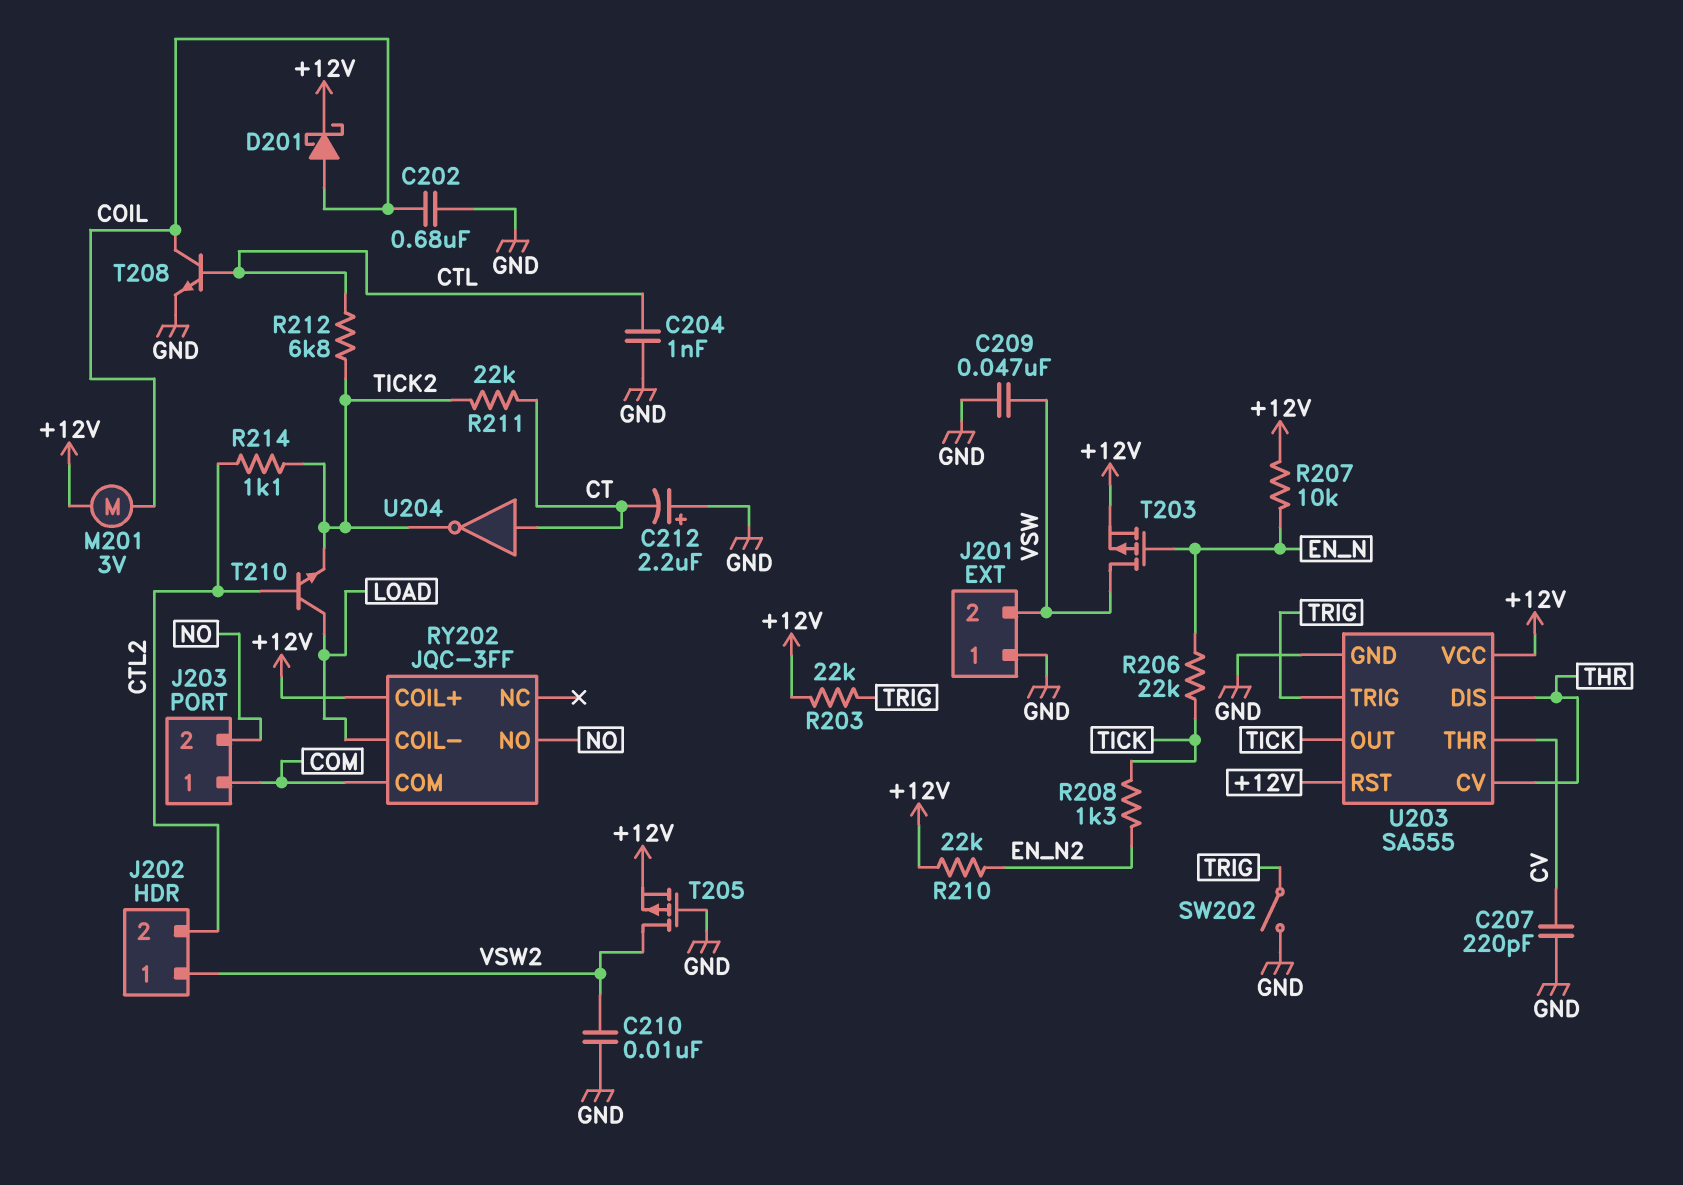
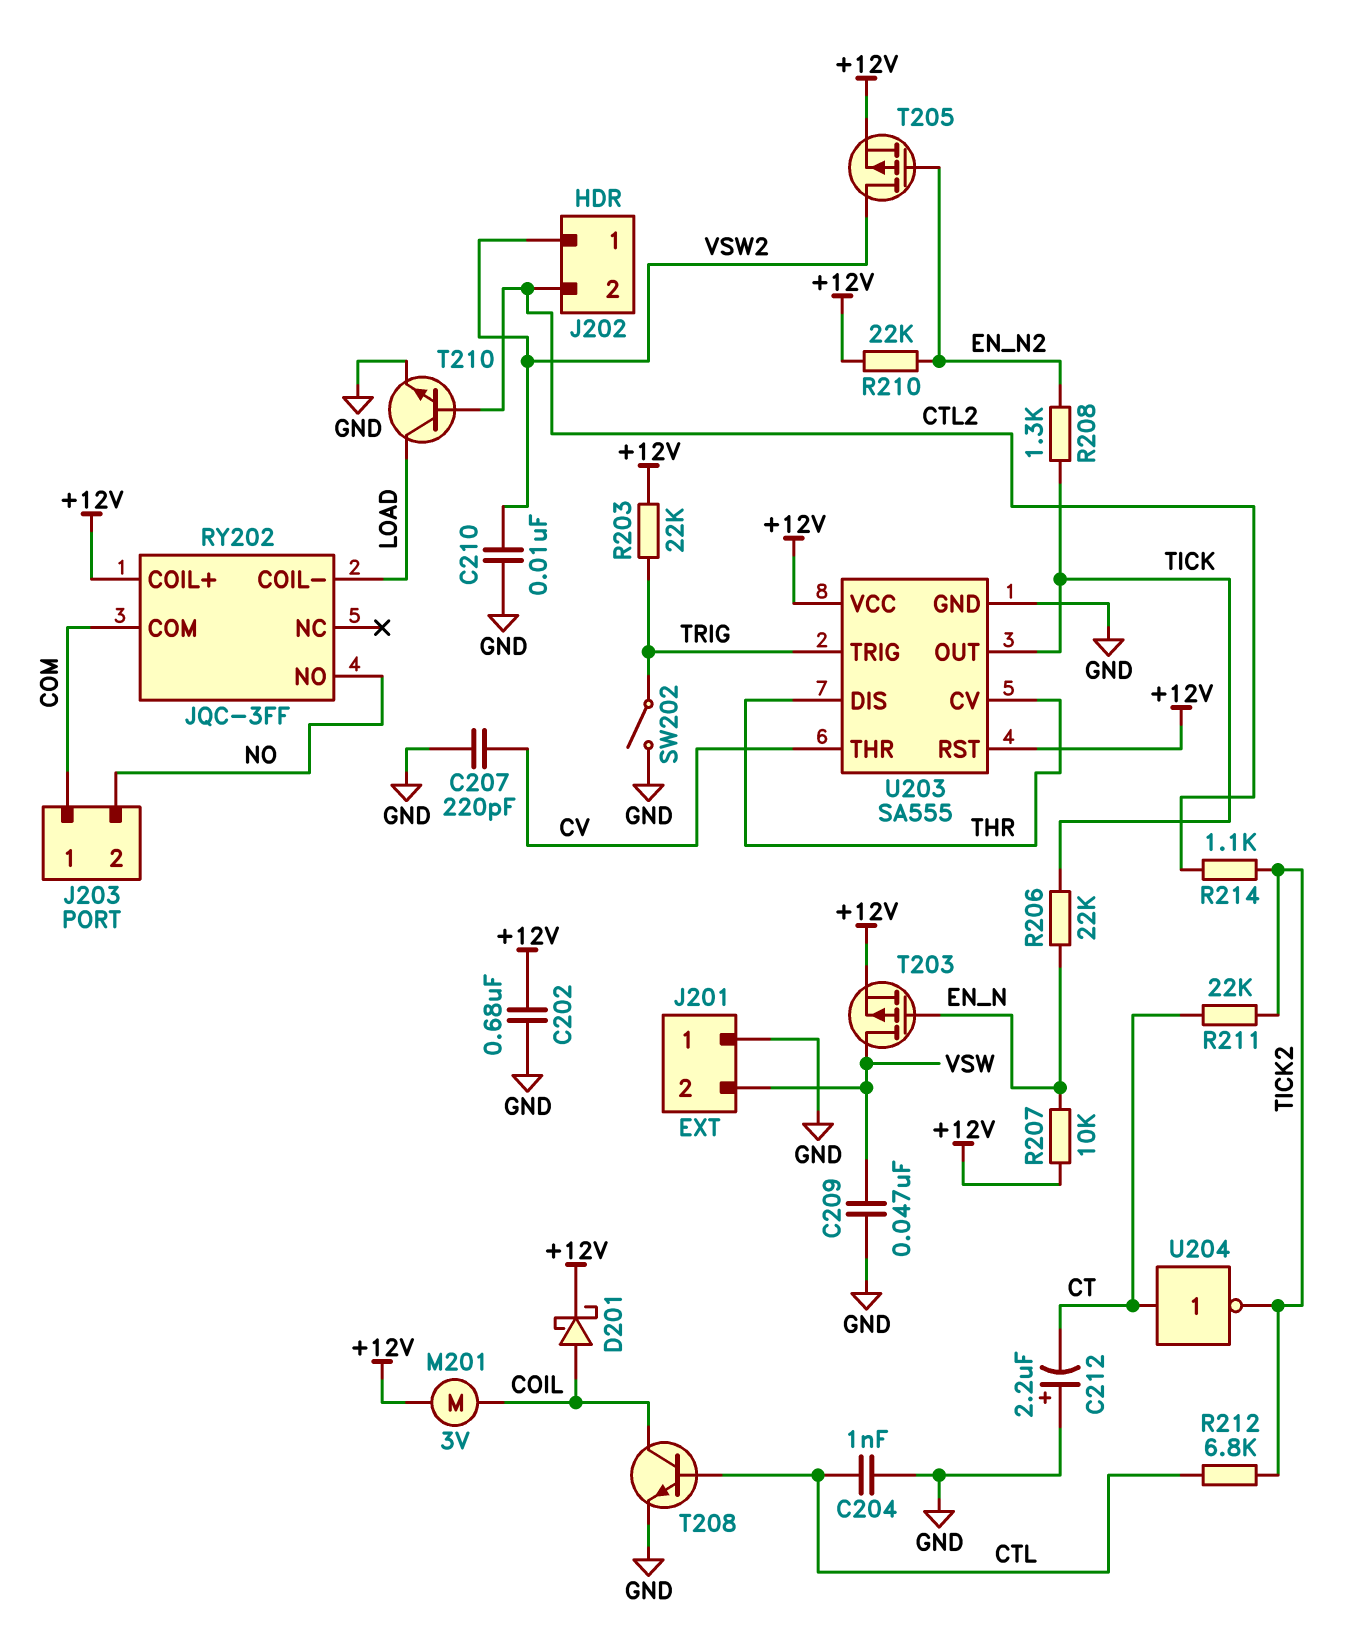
C202: 680nF (COIL, GND) -> 680nF (+12V, GND)
T205: PMOS (G GND, D VSW2, S +12V) -> PMOS (G EN_N2, D VSW2, S +12V)
T210: NPN (B CTL2, C LOAD, E TICK2) -> NPN (B CTL2, C LOAD, E GND)

